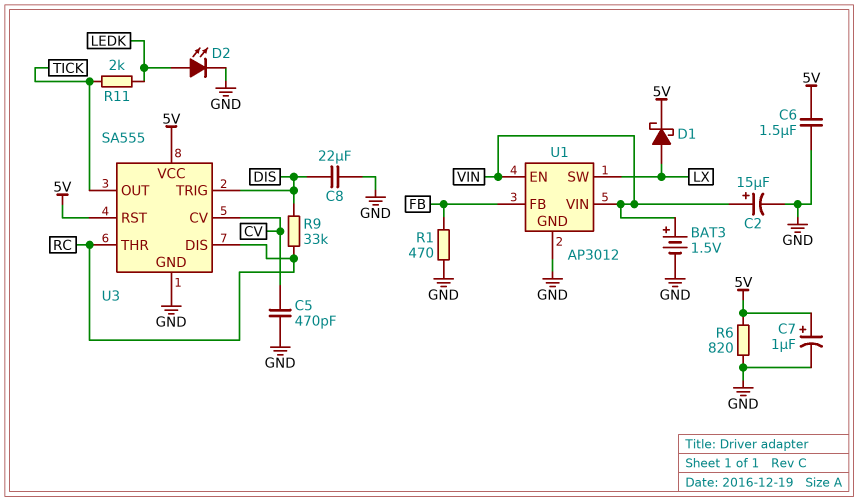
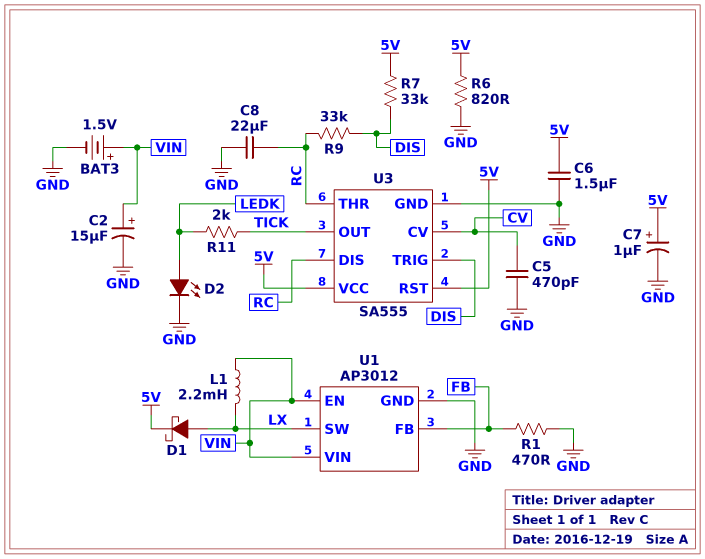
C8: 22uF (DIS, GND) -> 22uF (GND, RC)
L1: none -> 2.2mH (LX, VIN)
R7: none -> 33k (5V, DIS)

